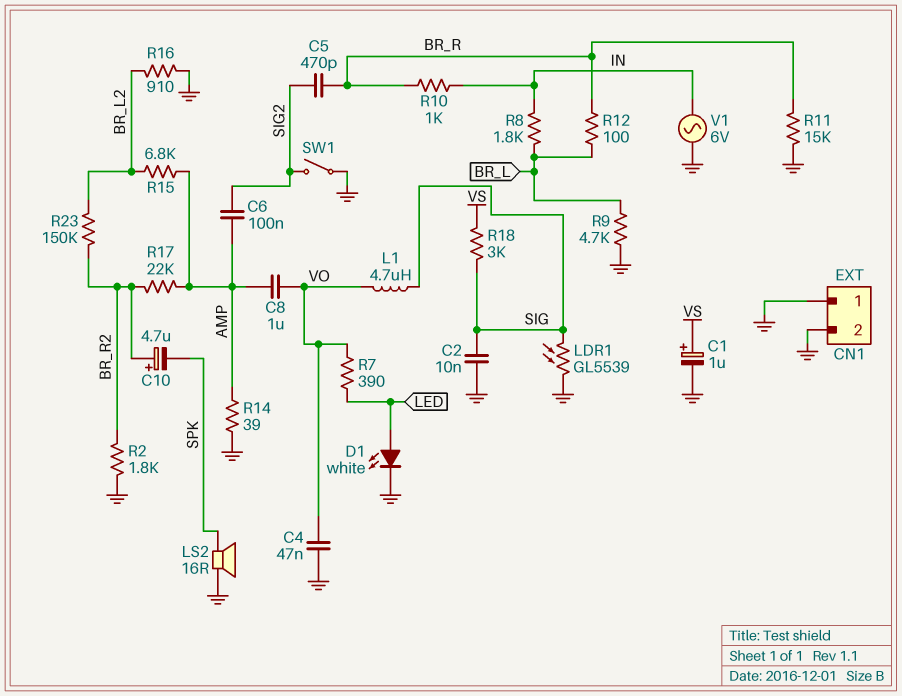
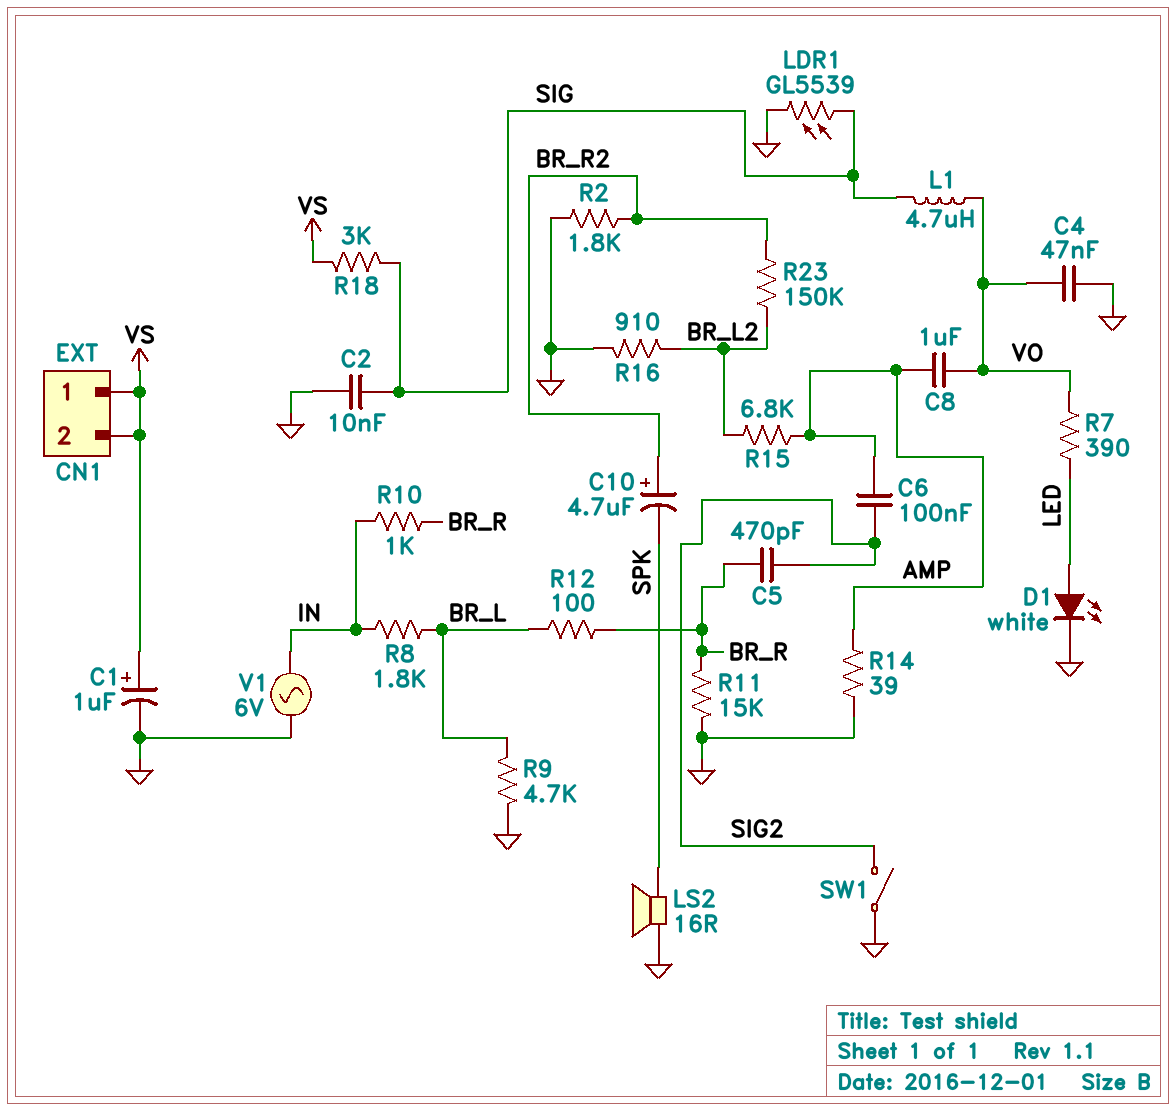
CN1 pin 1: GND -> VS
CN1 pin 2: GND -> VS
R17: 22k (AMP, BR_R2) -> none

